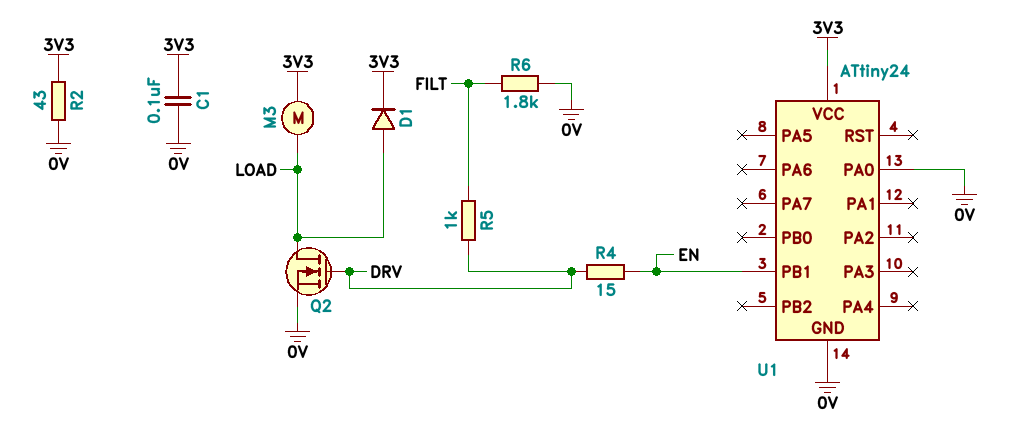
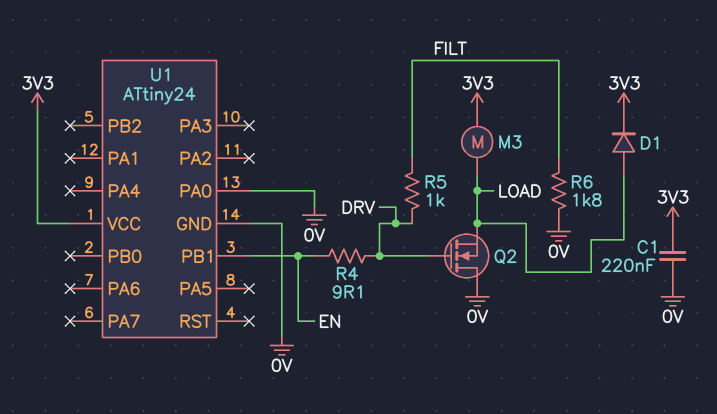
C1: 100nF (0V, 3V3) -> 220nF (0V, 3V3)
Q2: NMOS (G DRV, D LOAD, S 0V) -> NMOS (G DRV, D 0V, S LOAD)
R2: 43 (0V, 3V3) -> none
R4: 15 (DRV, EN) -> 9.1 (DRV, EN)

